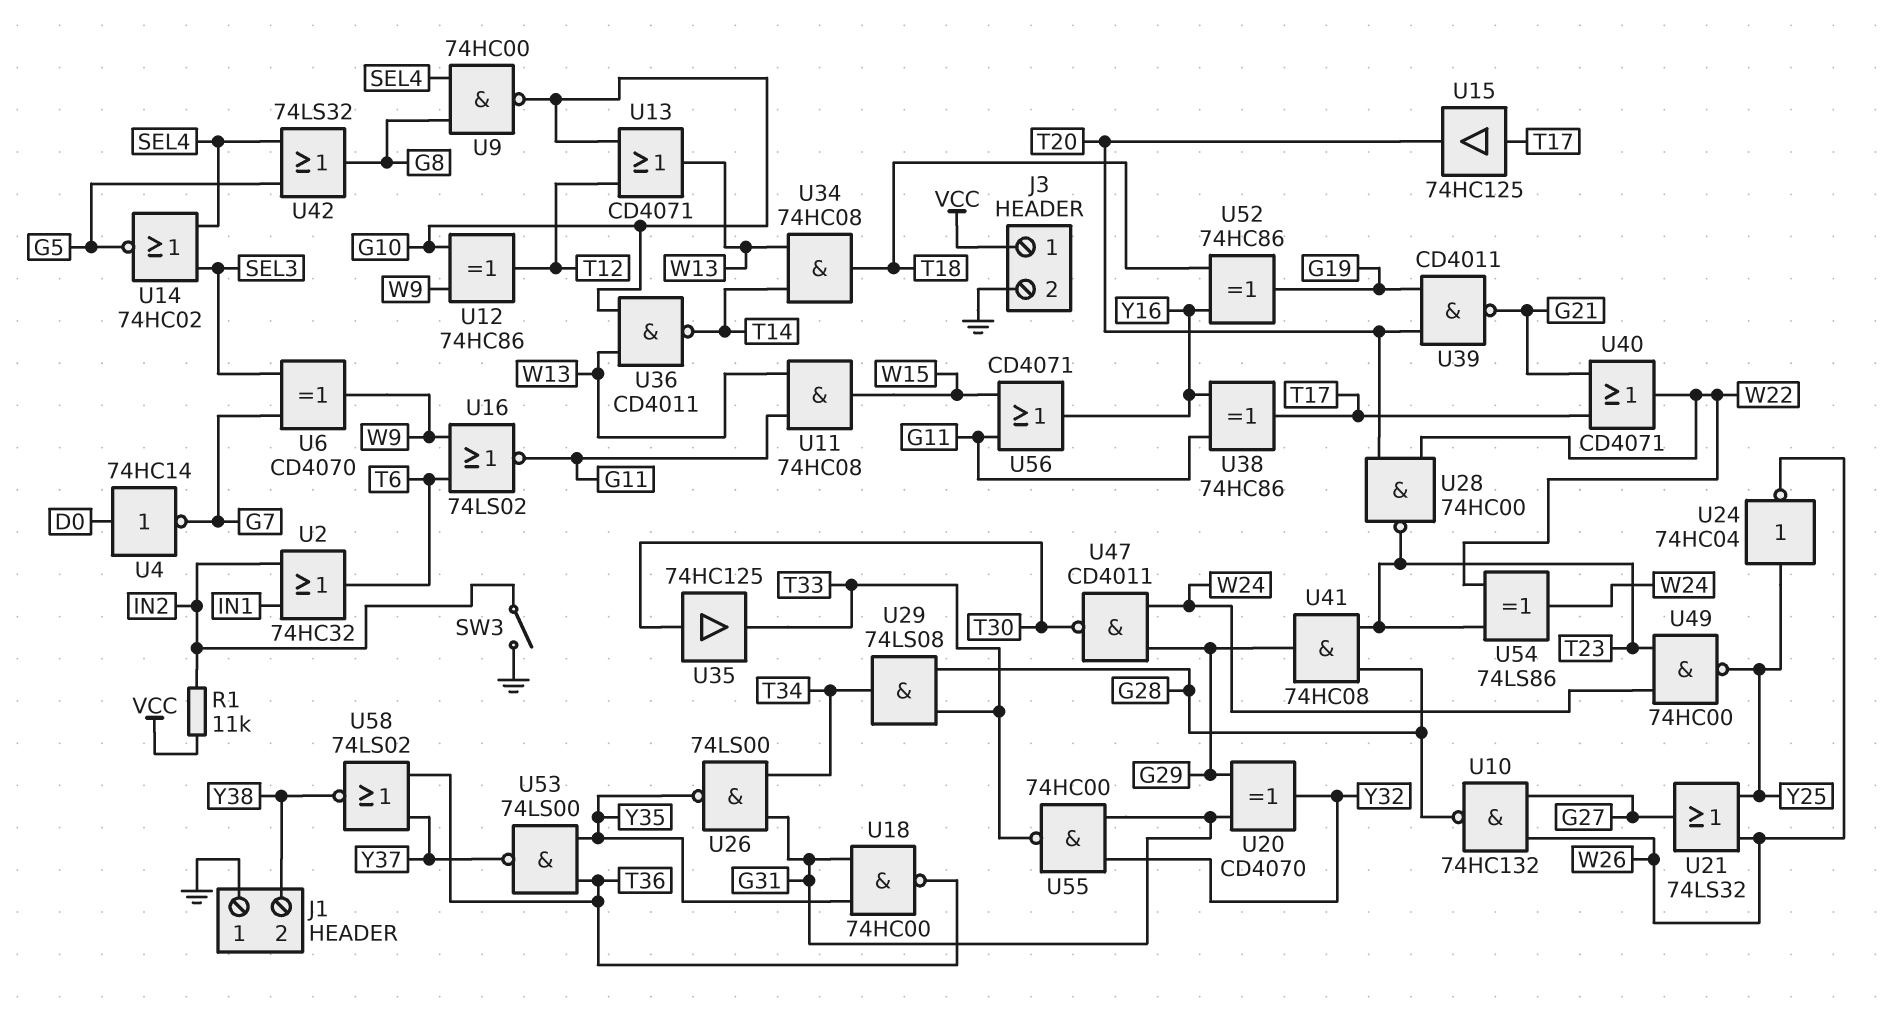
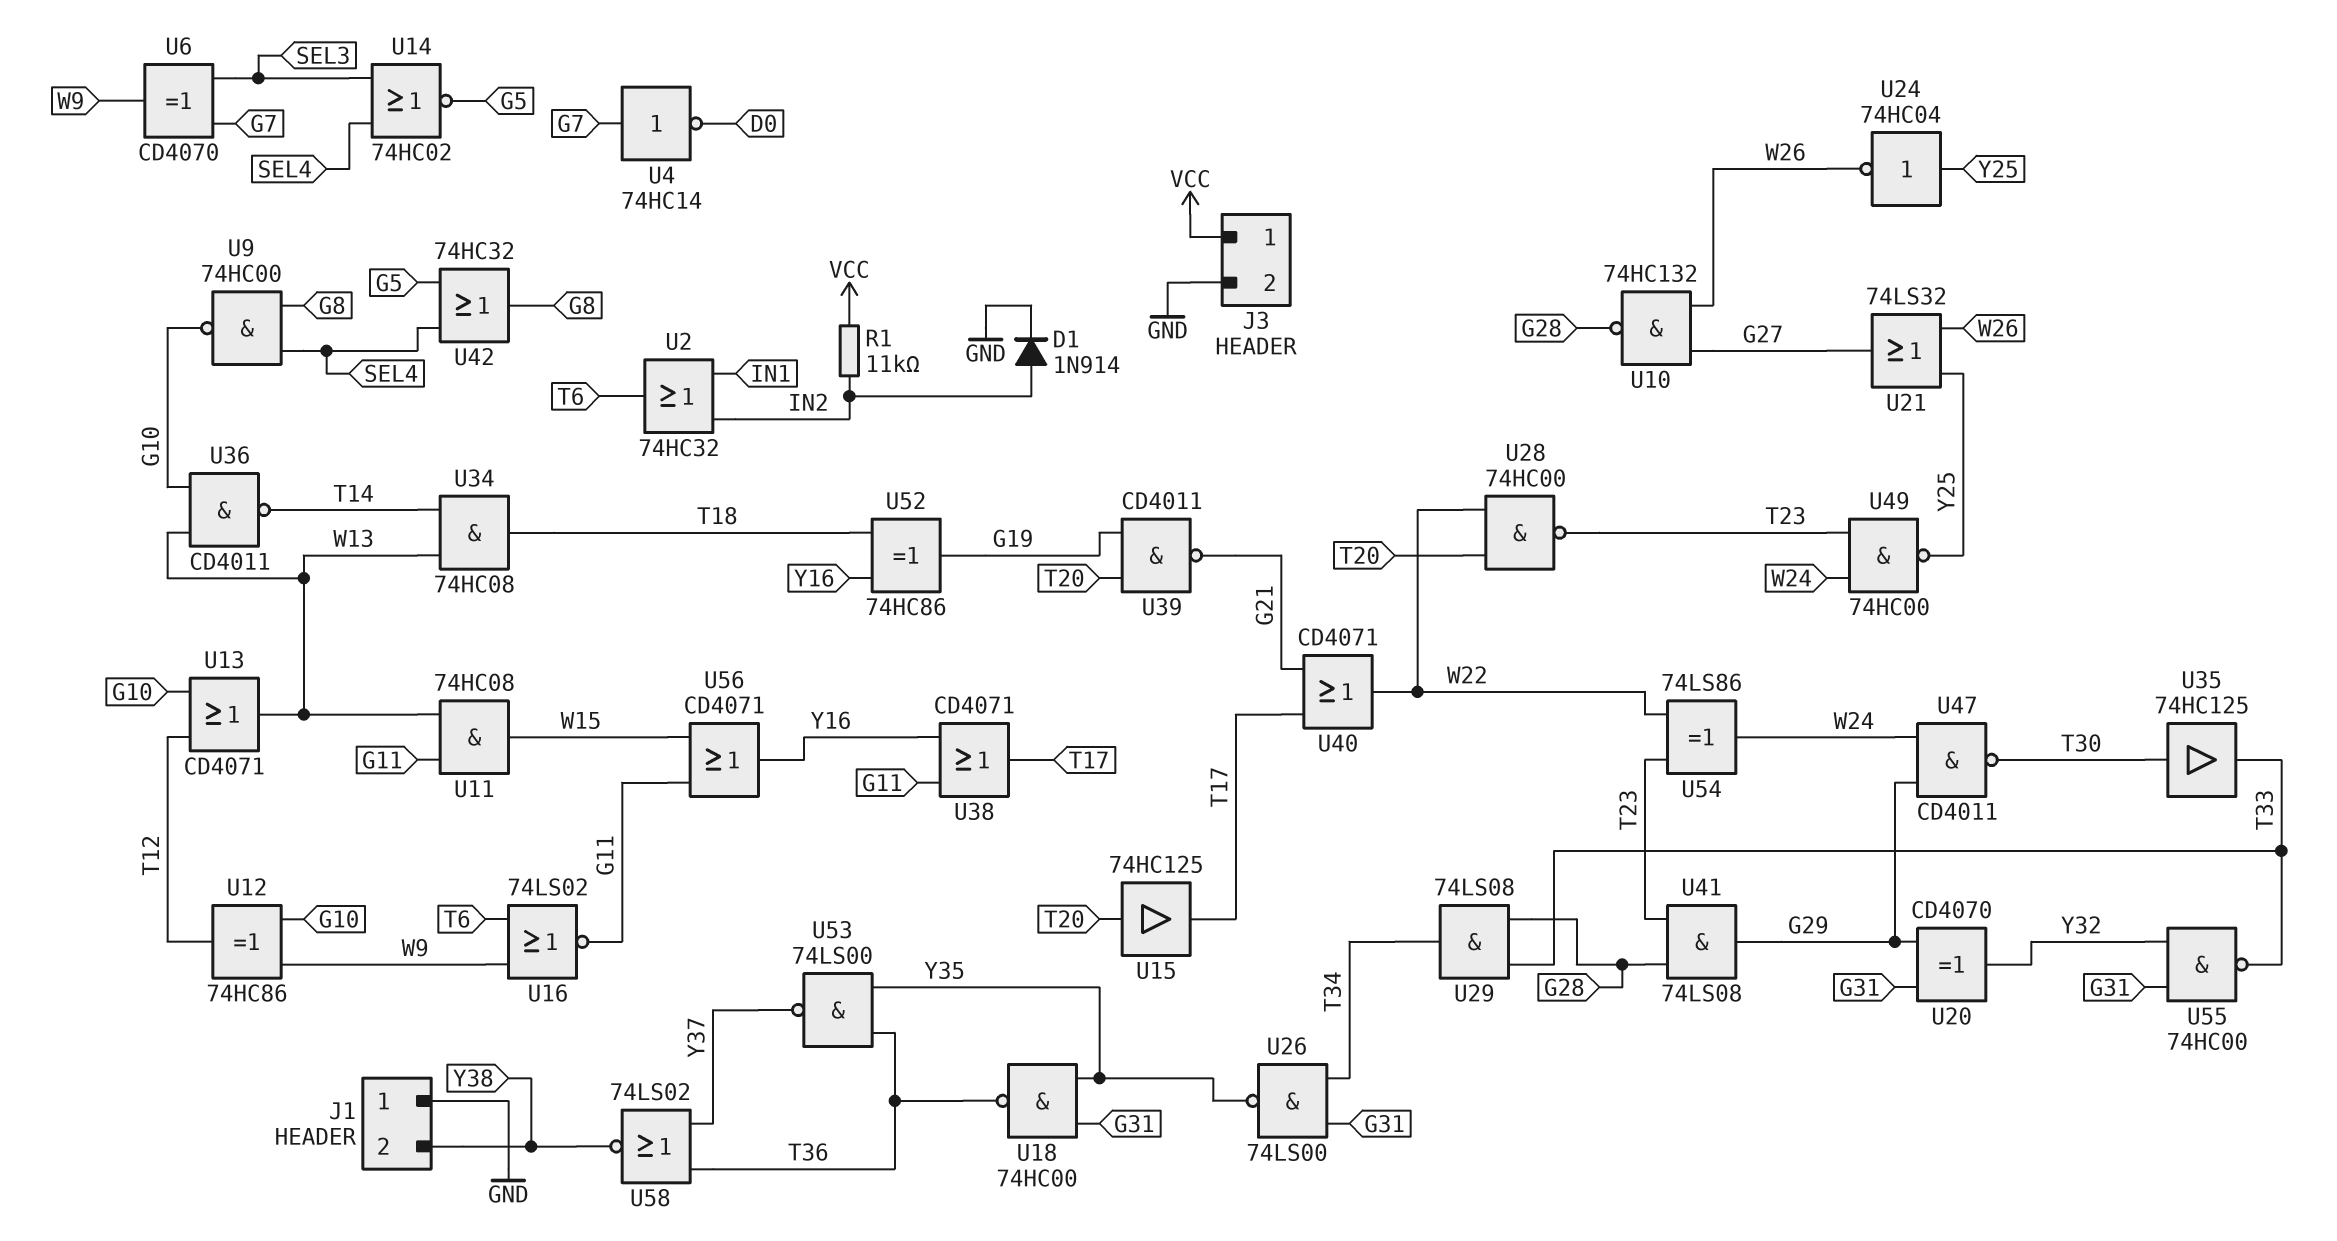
D1: none -> diode 1N914 (A IN2, K GND)
SW3: switch (GND, IN2) -> none
U4: NOT 74HC14 (in D0, out G7) -> NOT 74HC14 (in G7, out D0)
U15: buffer 74HC125 (in T17, out T20) -> buffer 74HC125 (in T20, out T17)
U38: XOR 74HC86 (in G11, in Y16, out T17) -> OR CD4071 (in G11, in Y16, out T17)
U41: AND 74HC08 (in G28, in T23, out G29) -> AND 74LS08 (in G28, in T23, out G29)
U42: OR 74LS32 (in G5, in SEL4, out G8) -> OR 74HC32 (in G5, in SEL4, out G8)

